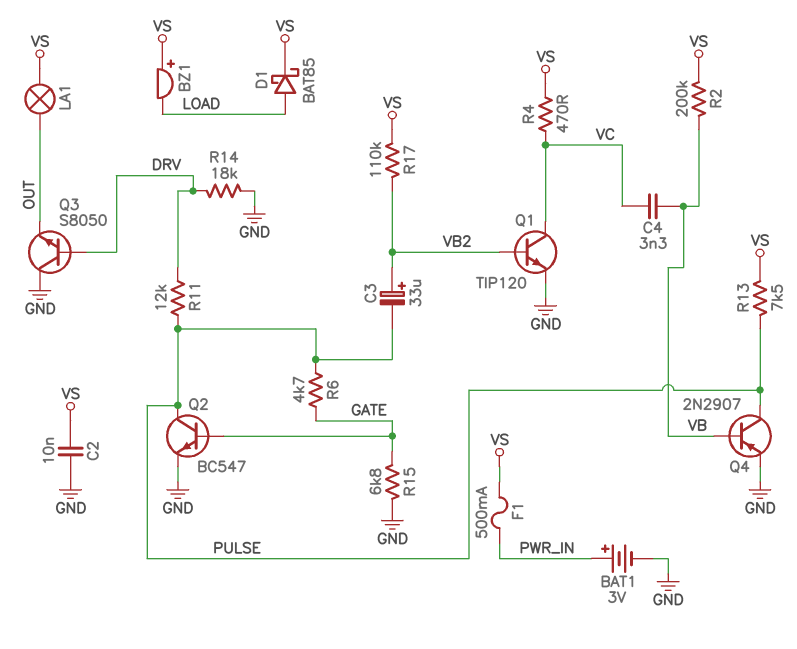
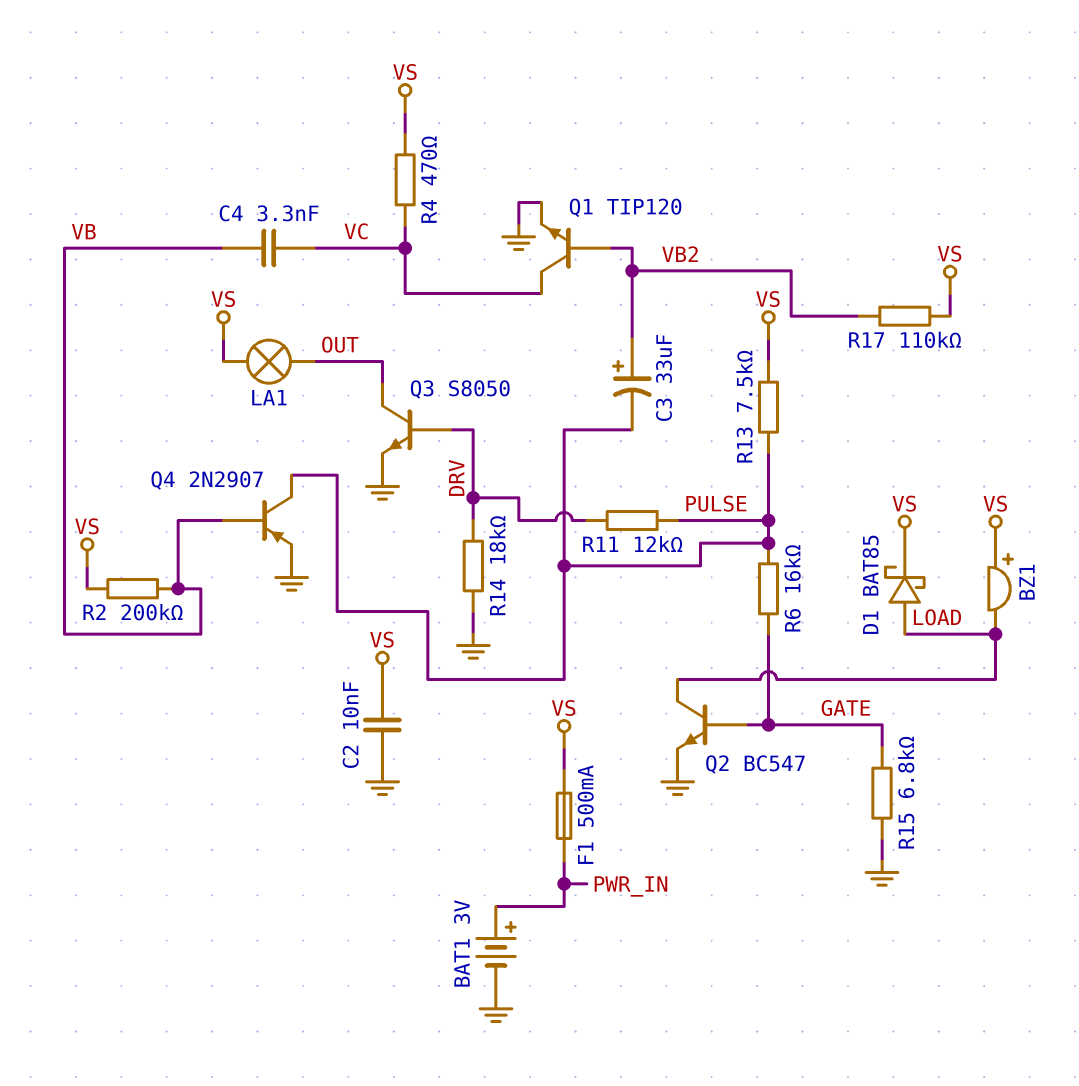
Q2: NPN BC547 (B GATE, C PULSE, E GND) -> NPN BC547 (B GATE, C LOAD, E GND)
Q3: NPN S8050 (B DRV, C GND, E OUT) -> NPN S8050 (B DRV, C OUT, E GND)
R6: 4.7k (GATE, PULSE) -> 16k (GATE, PULSE)

